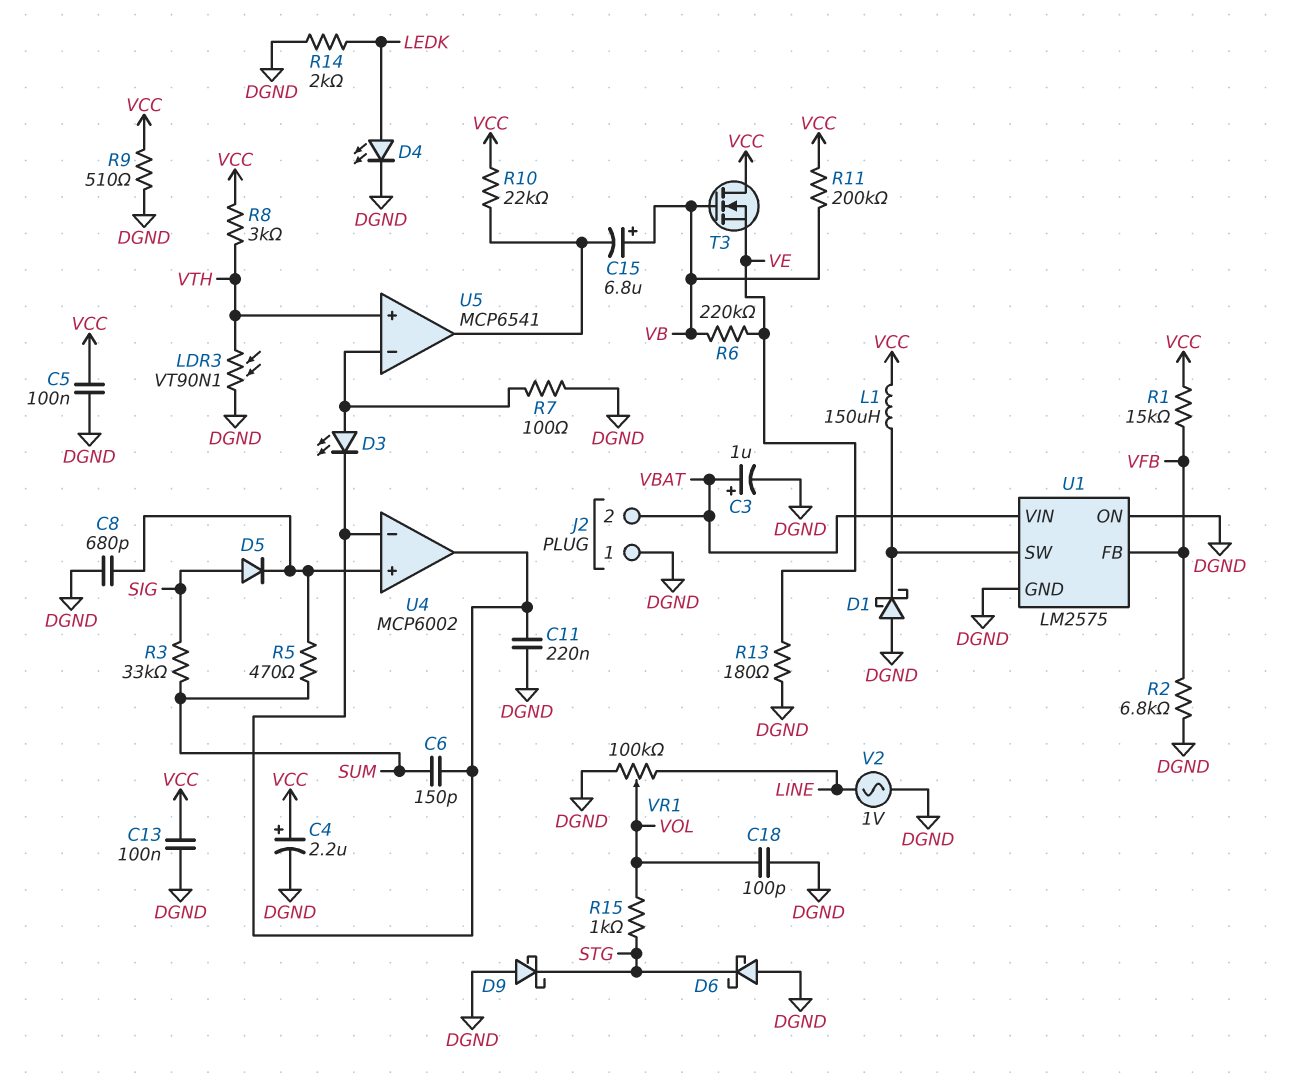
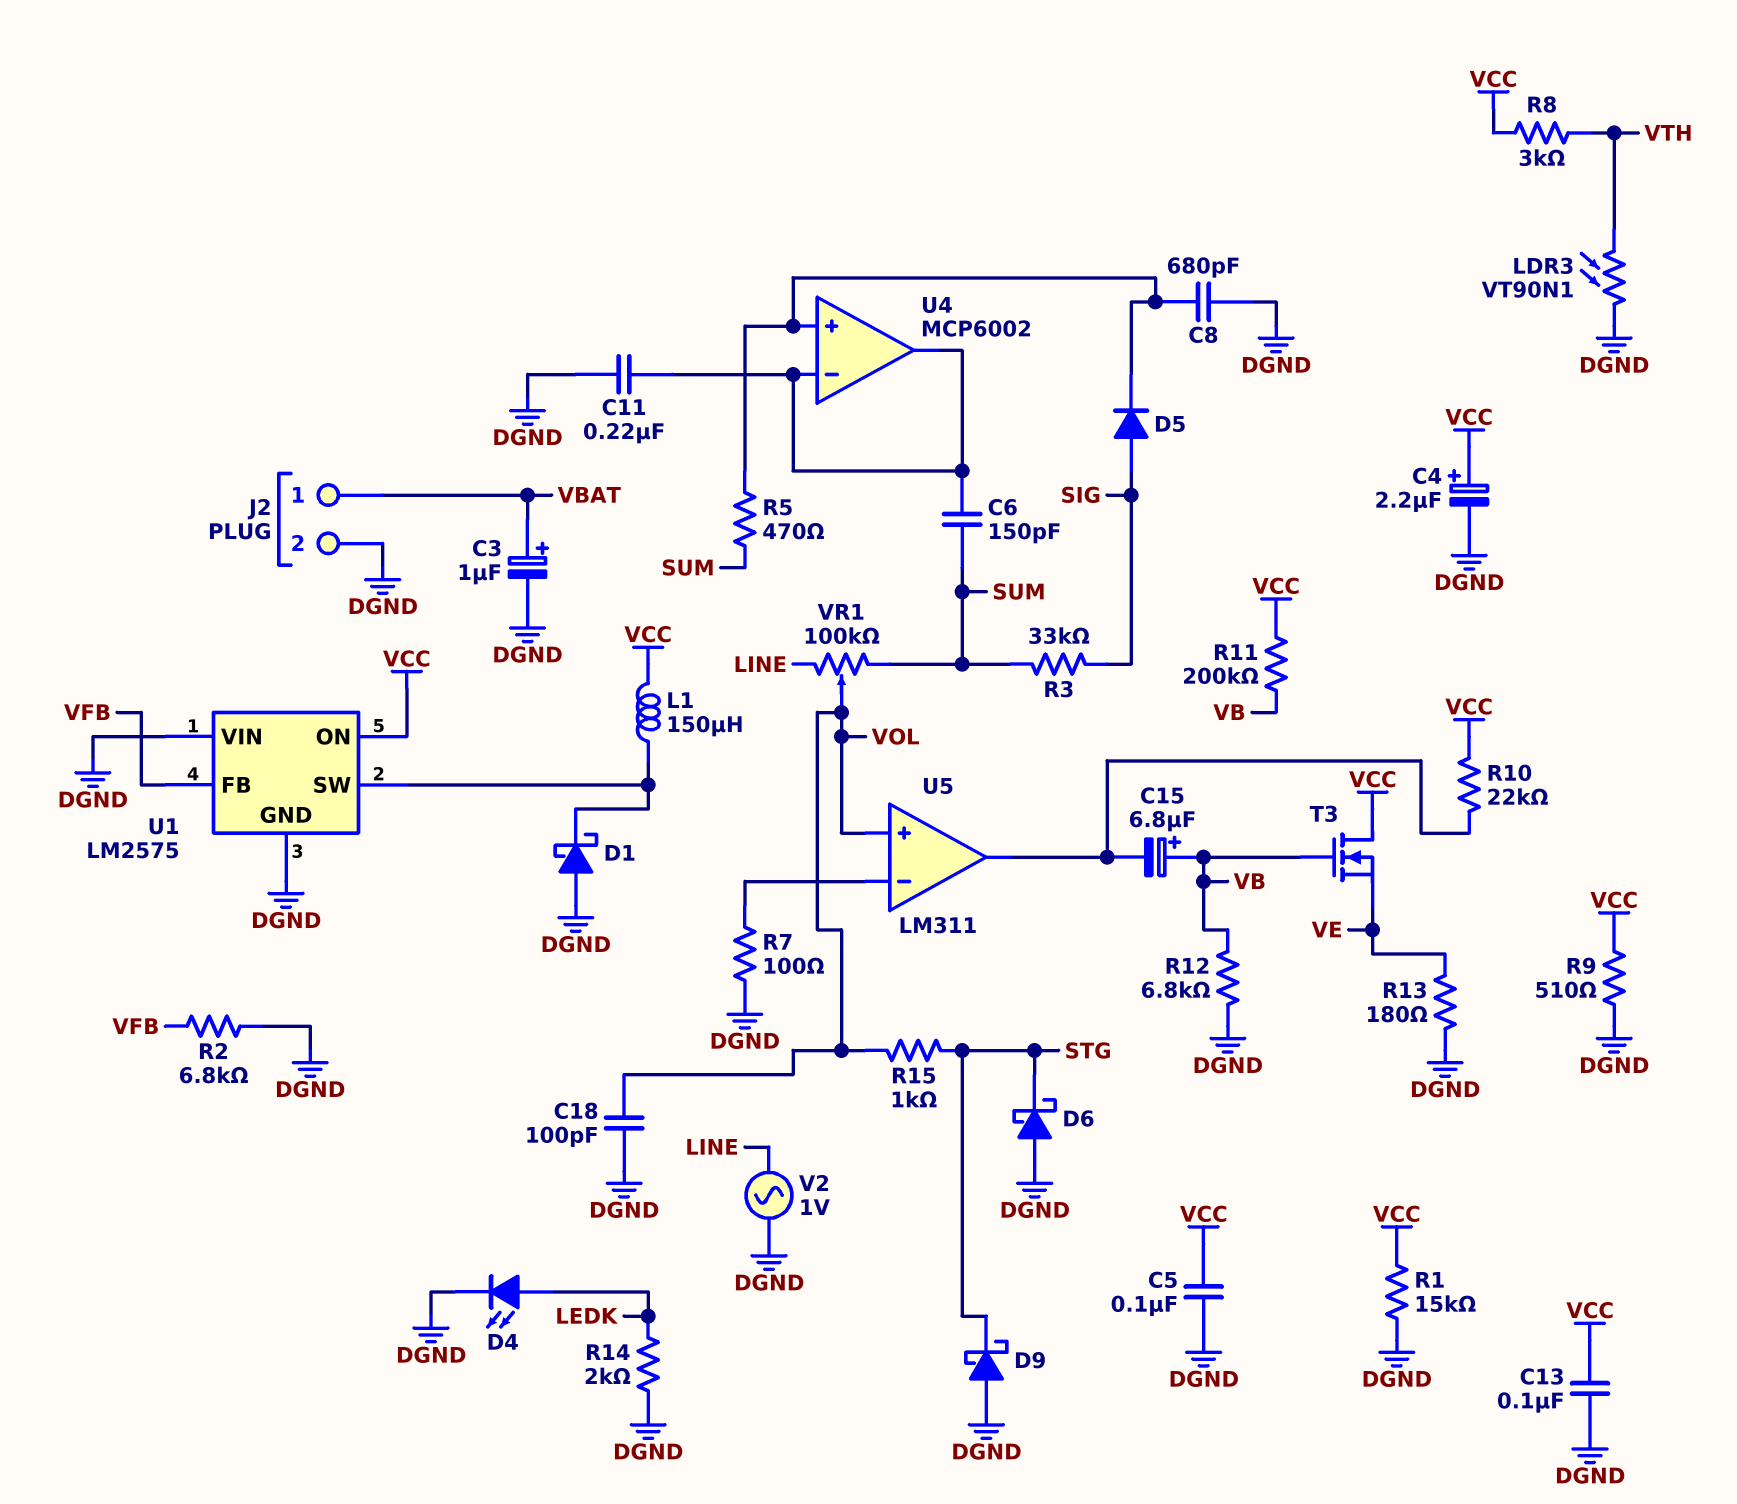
D3: LED (A U5/in-, K U4/in-) -> none
J2 pin 1: DGND -> VBAT
J2 pin 2: VBAT -> DGND
R1: 15k (VCC, VFB) -> 15k (DGND, VCC)
R6: 220k (VB, VE) -> none
R12: none -> 6.8k (DGND, VB)
U1 pin ON: DGND -> VCC
U1 pin VIN: VBAT -> DGND
U5: MCP6541 -> LM311
U5 pin in+: VTH -> VOL
VR1: 100k (DGND, LINE, wiper VOL) -> 100k (LINE, SUM, wiper VOL)

